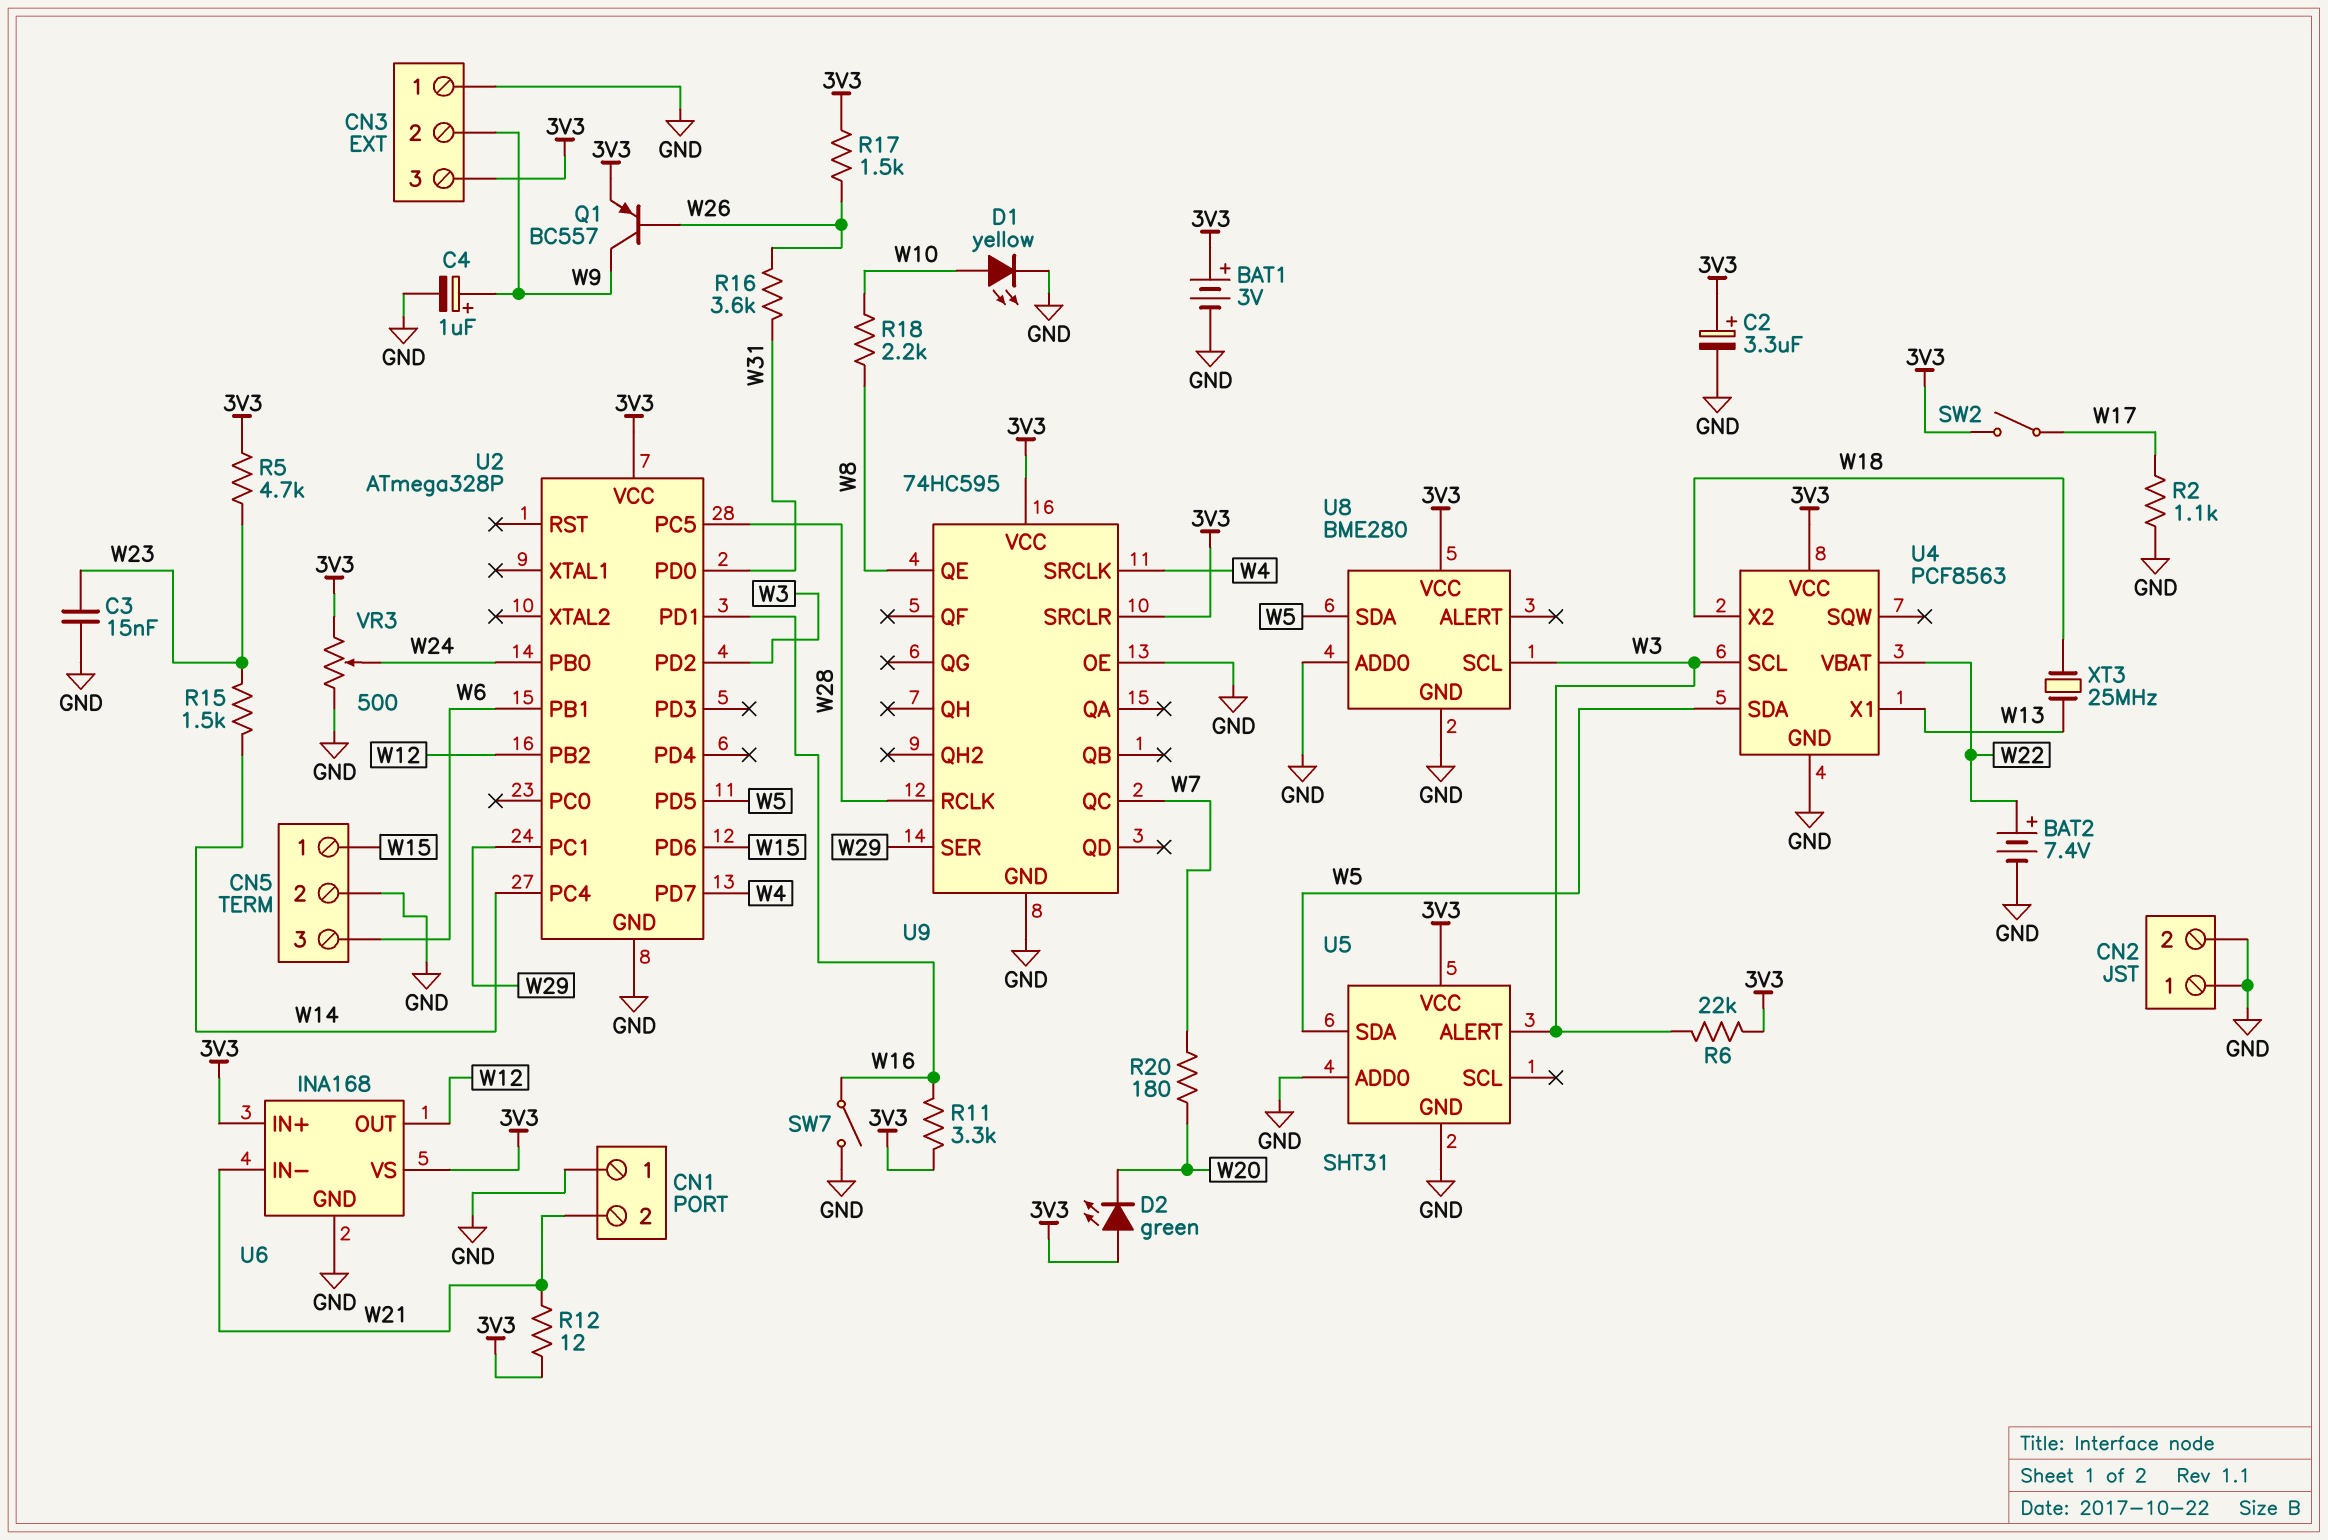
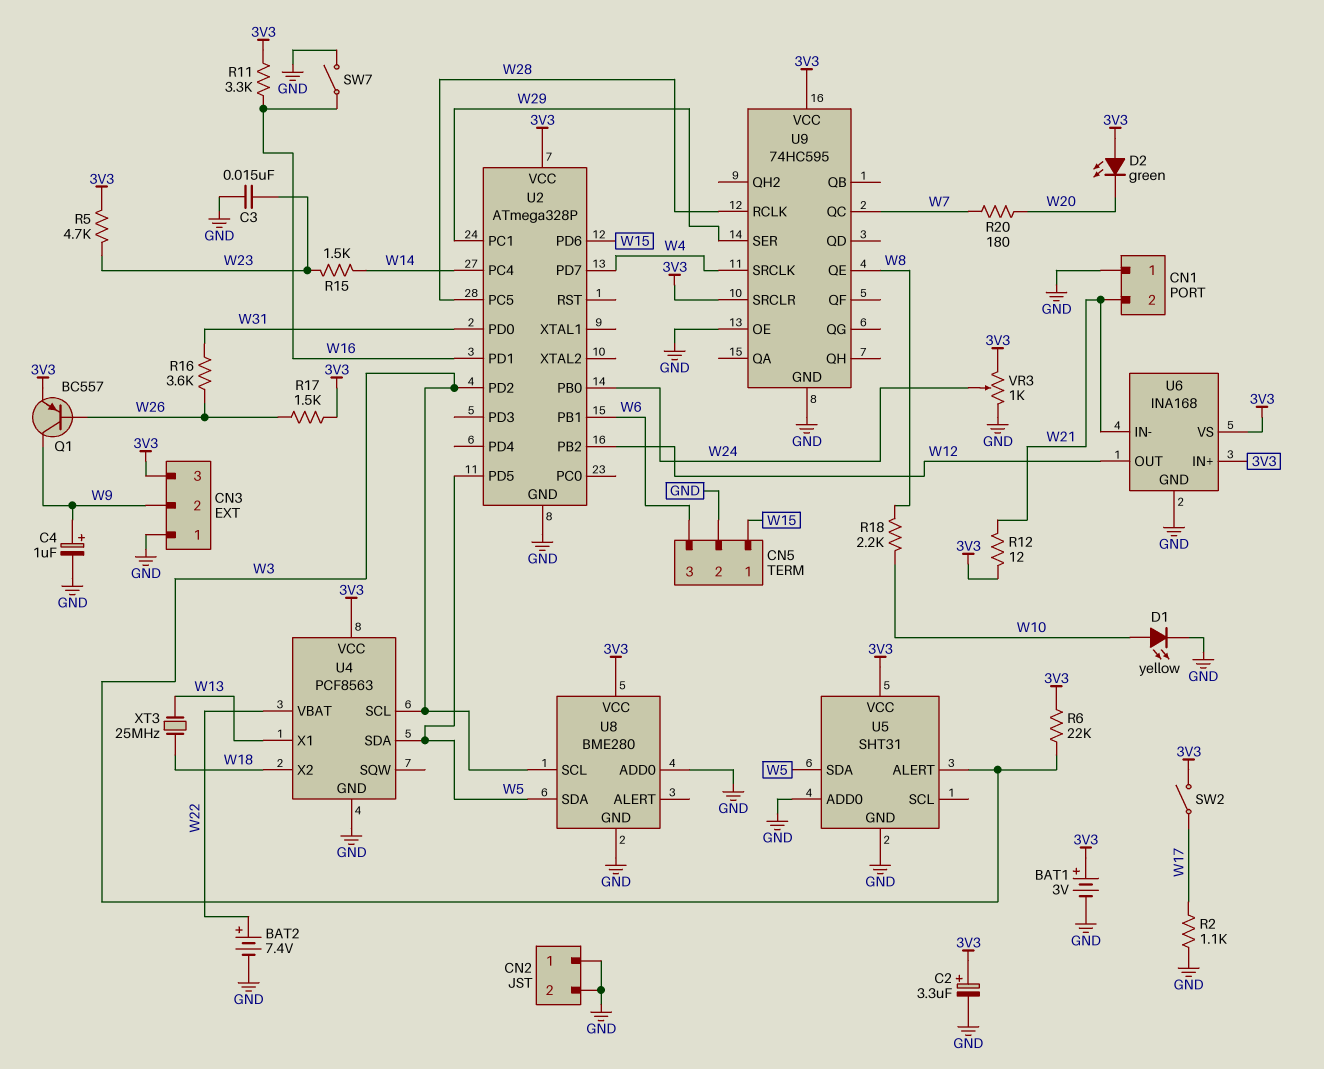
VR3: 500 (3V3, GND, wiper W24) -> 1k (3V3, GND, wiper W24)

